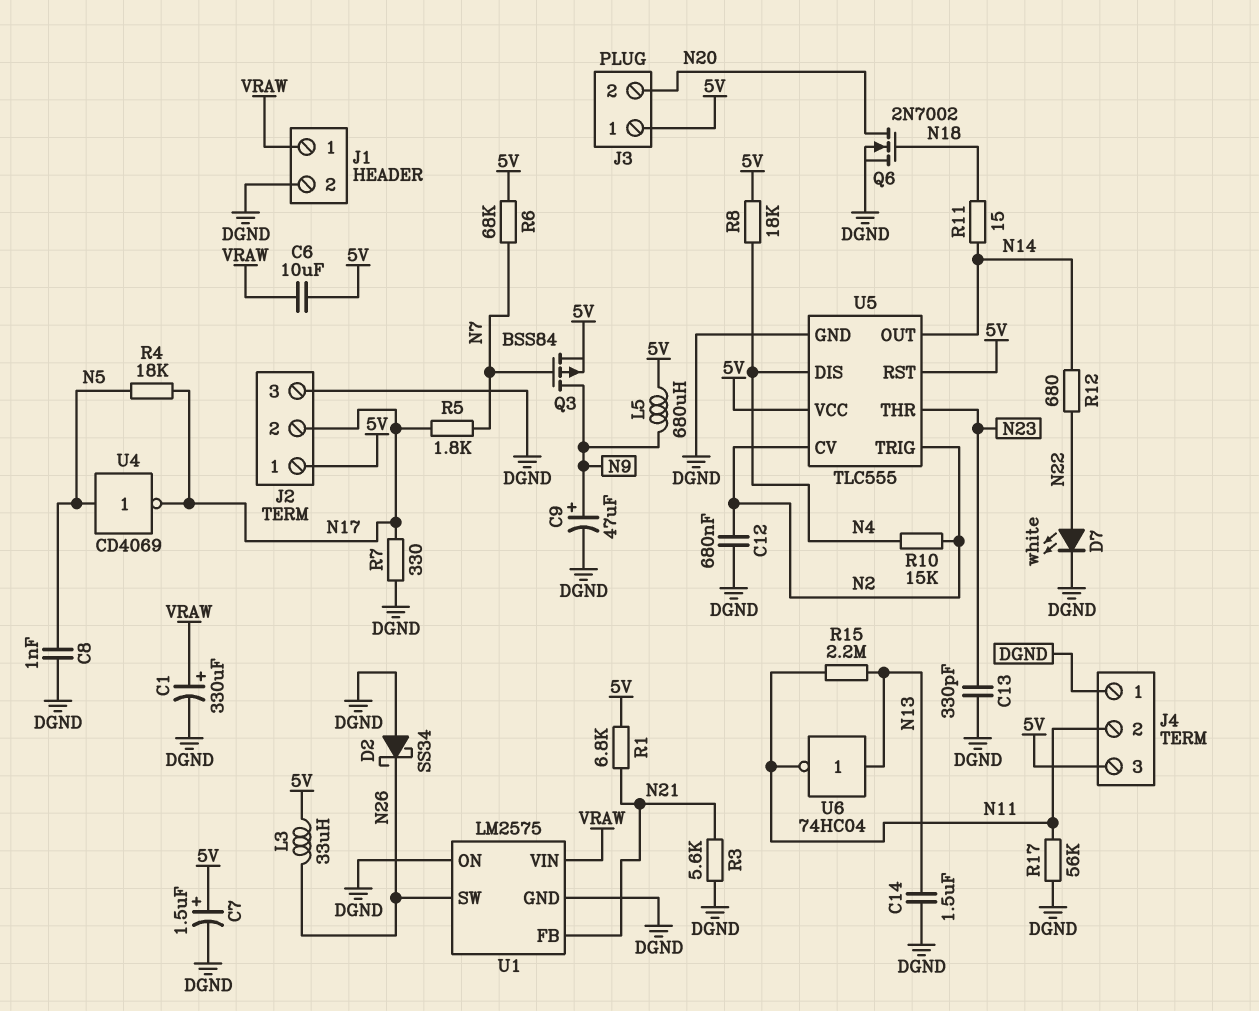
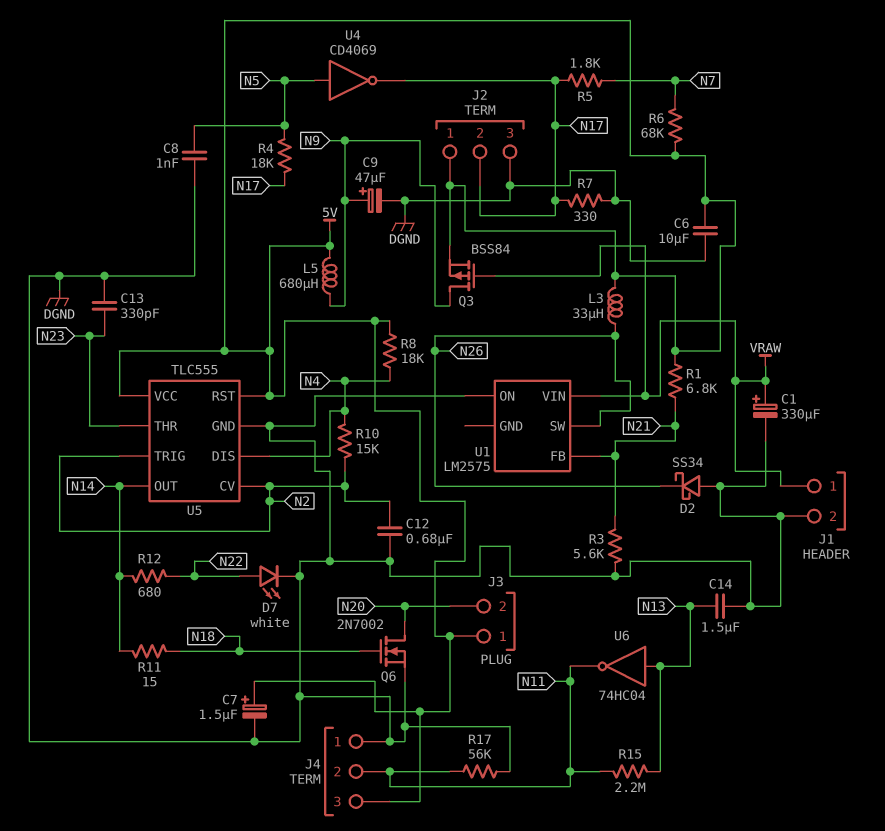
C6: 10uF (5V, VRAW) -> 10uF (5V, DGND)
Q3: PMOS BSS84 (G N7, D N9, S 5V) -> PMOS BSS84 (G VRAW, D N9, S 5V)
U1 pin GND: DGND -> none

